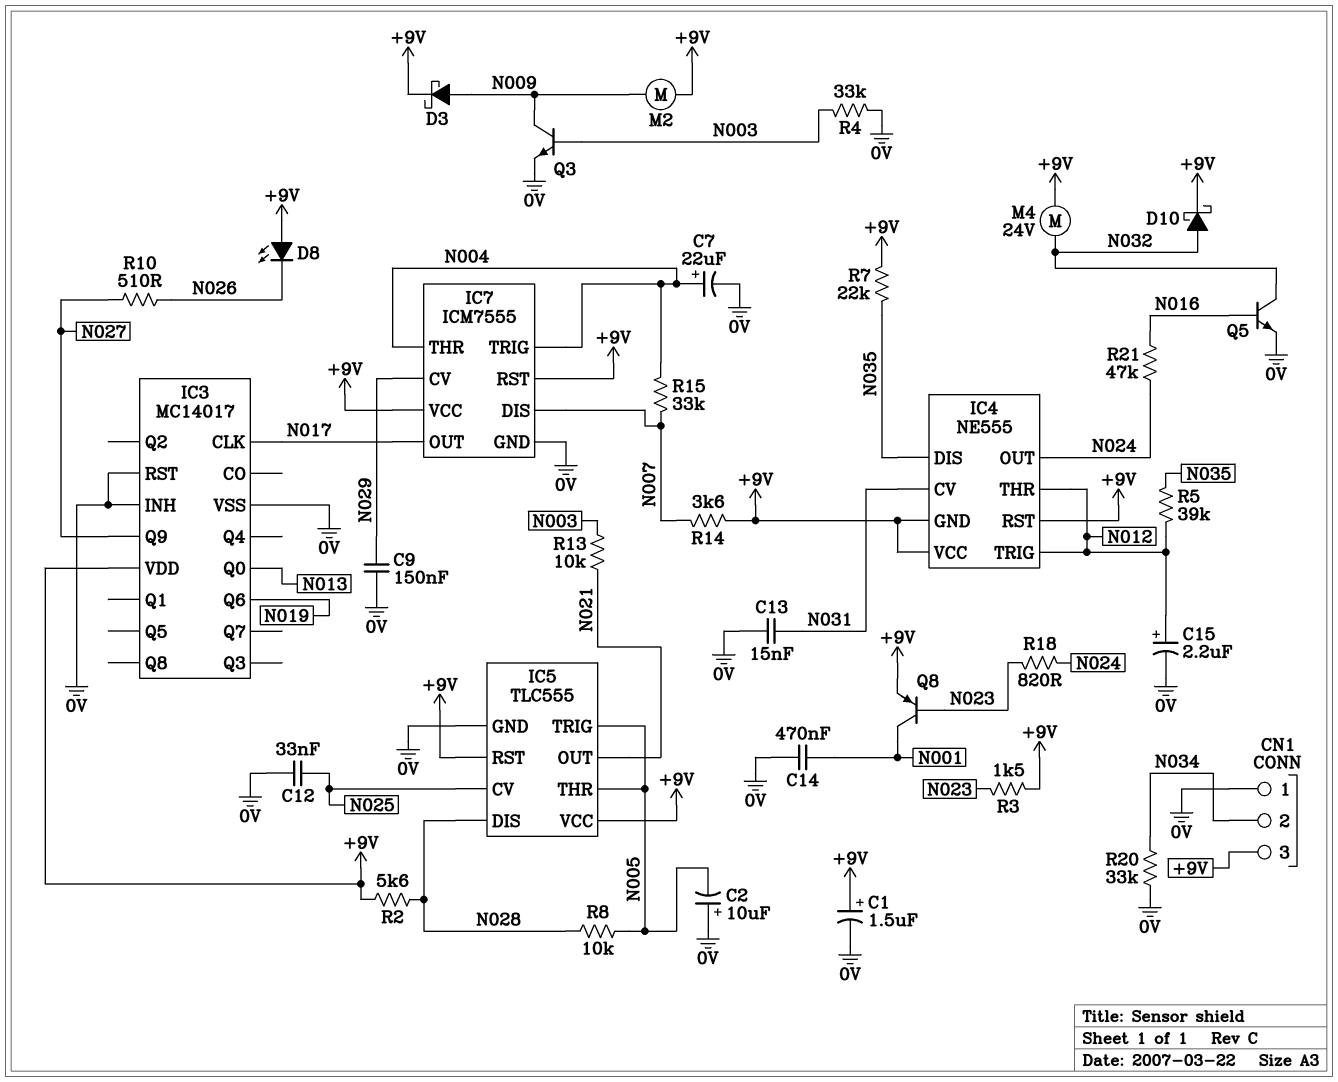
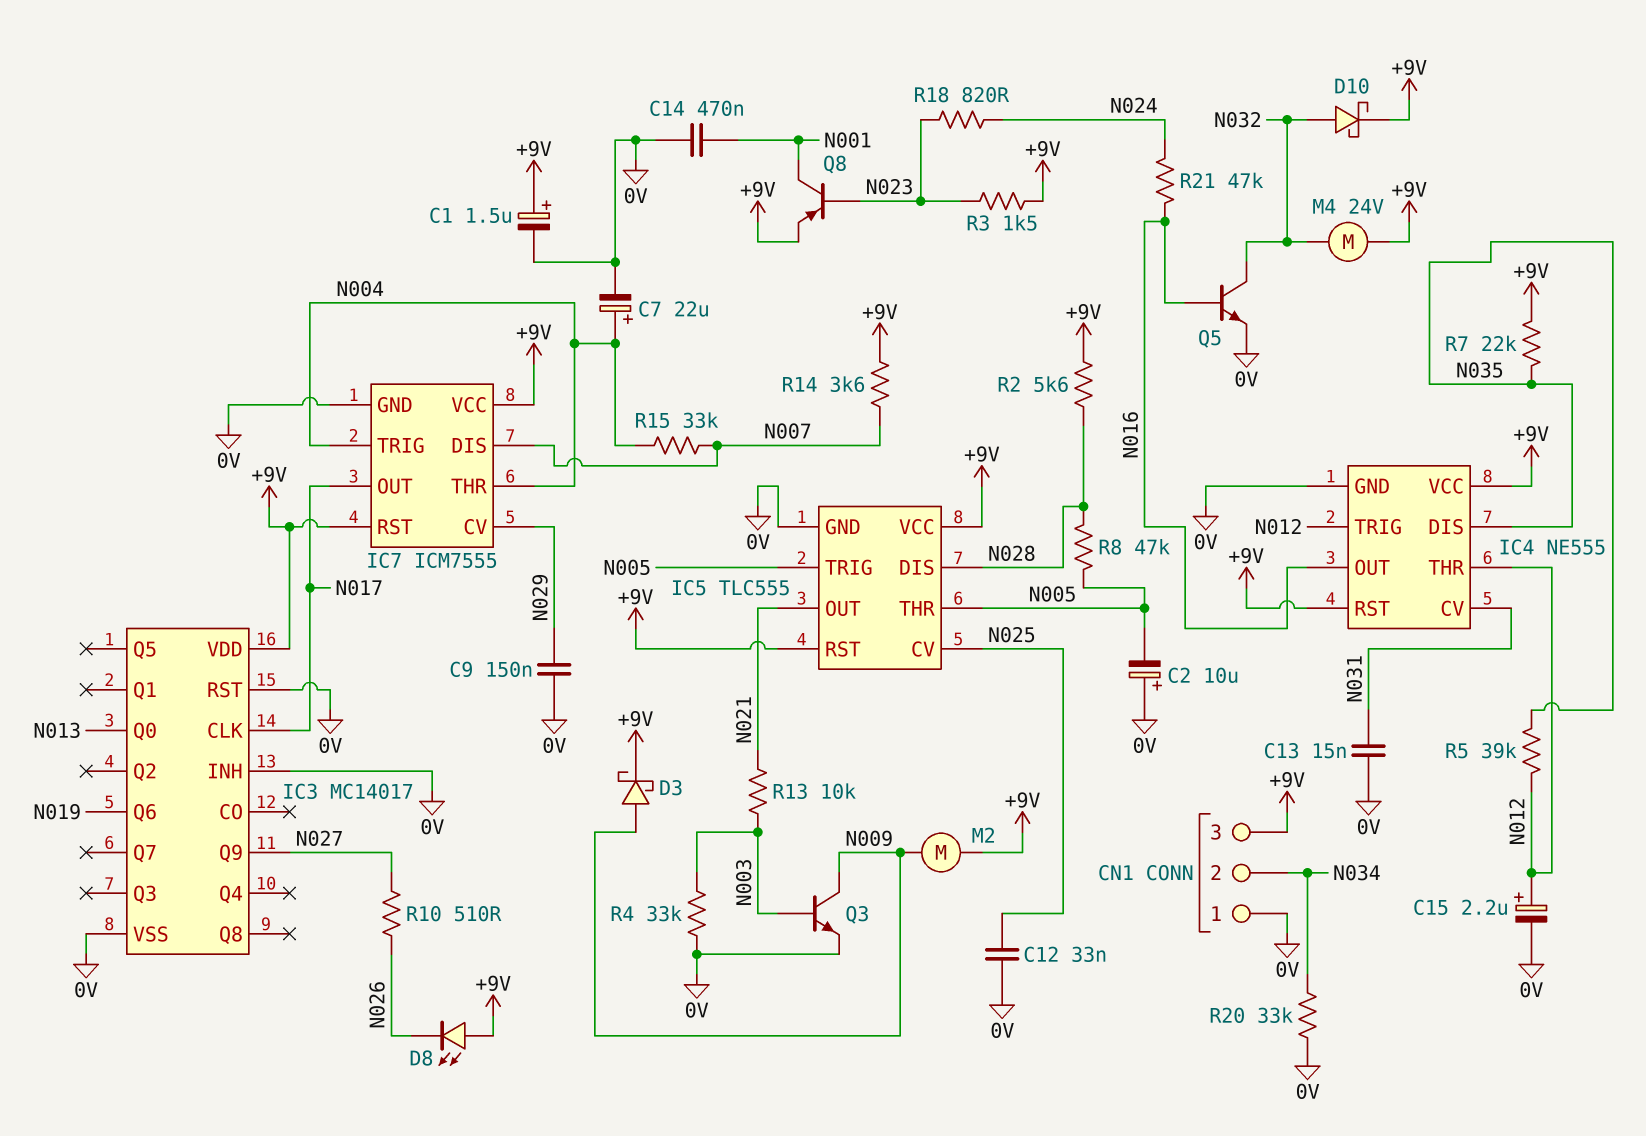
IC4 pin GND: +9V -> 0V
IC4 pin OUT: N024 -> N016
R8: 10k (N005, N028) -> 47k (N005, N028)

